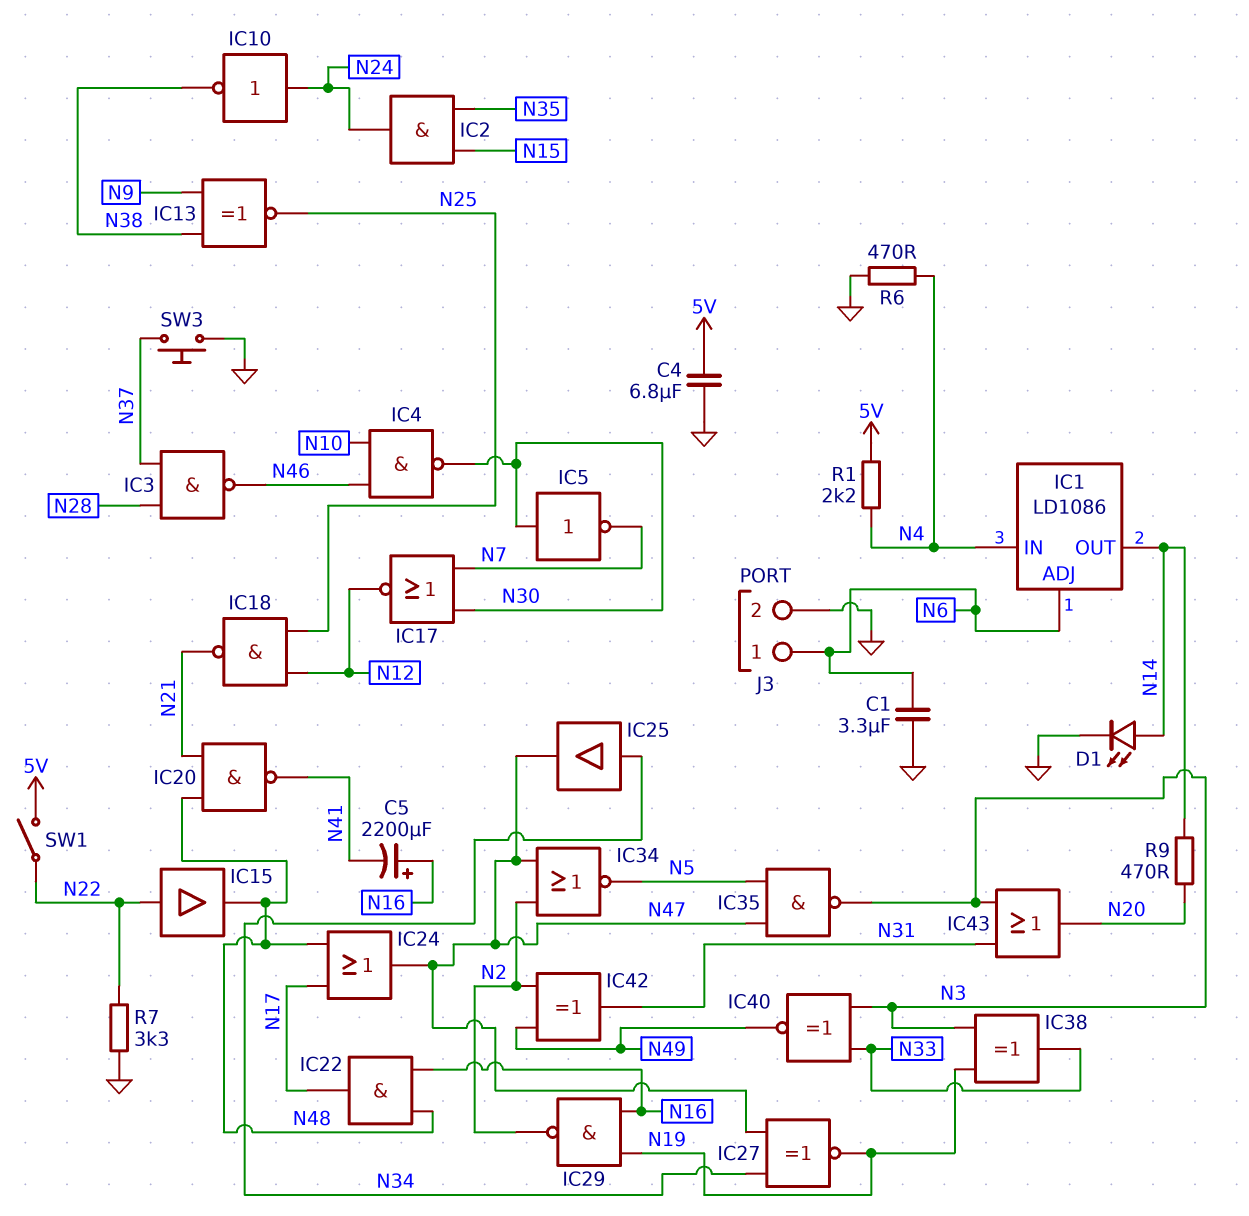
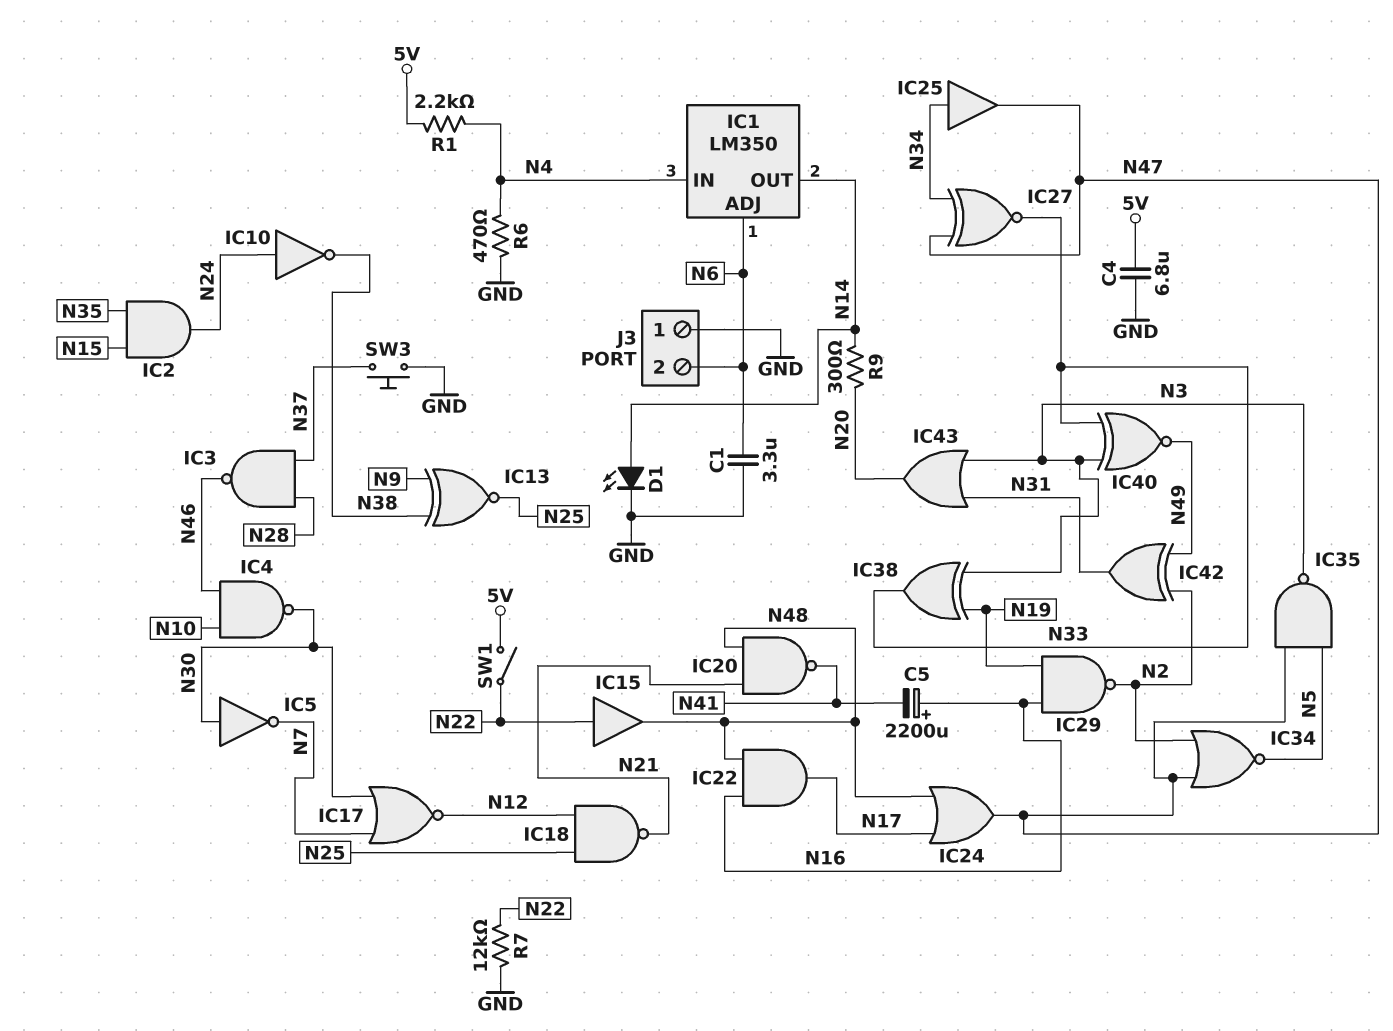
IC1: LD1086 -> LM350
IC27: XNOR (in N34, in N47, out N19) -> XNOR (in N34, in N47, out N33)
J3 pin 1: N6 -> GND
J3 pin 2: GND -> N6
R7: 3.3k (GND, N22) -> 12k (GND, N22)
R9: 470 (N14, N20) -> 300 (N14, N20)

